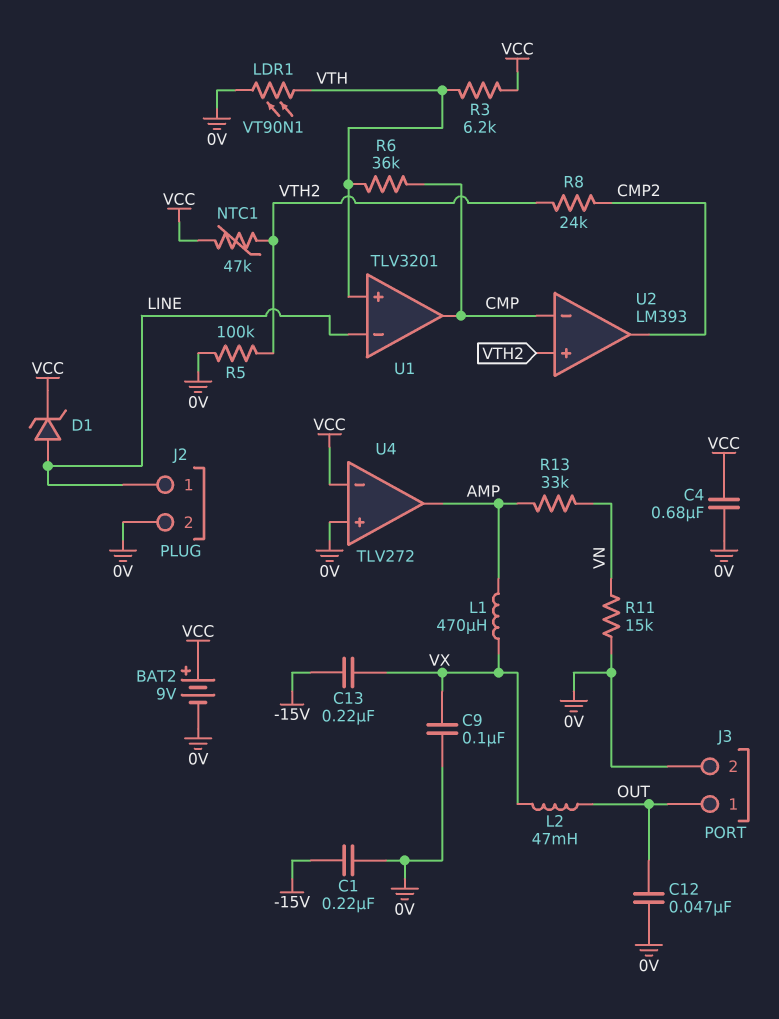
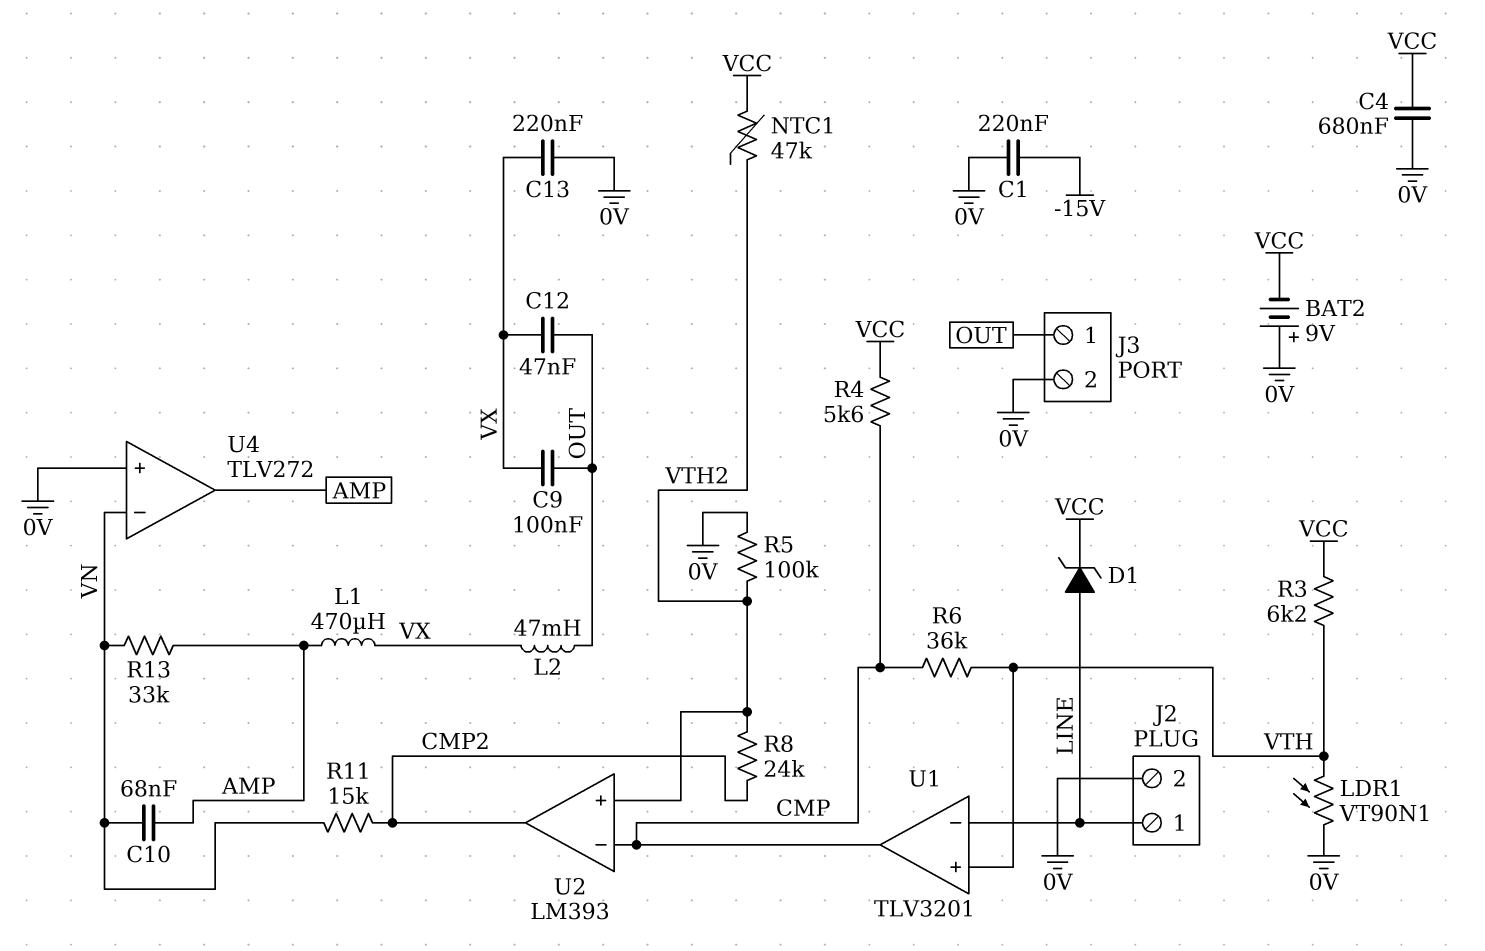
BAT2: 9V (plus VCC, minus 0V) -> 9V (plus 0V, minus VCC)
C9: 100nF (0V, VX) -> 100nF (OUT, VX)
C10: none -> 68nF (AMP, VN)
C12: 47nF (0V, OUT) -> 47nF (OUT, VX)
C13: 220nF (-15V, VX) -> 220nF (0V, VX)
R4: none -> 5.6k (CMP, VCC)
R11: 15k (0V, VN) -> 15k (CMP2, VN)
U4 pin in-: VCC -> VN

